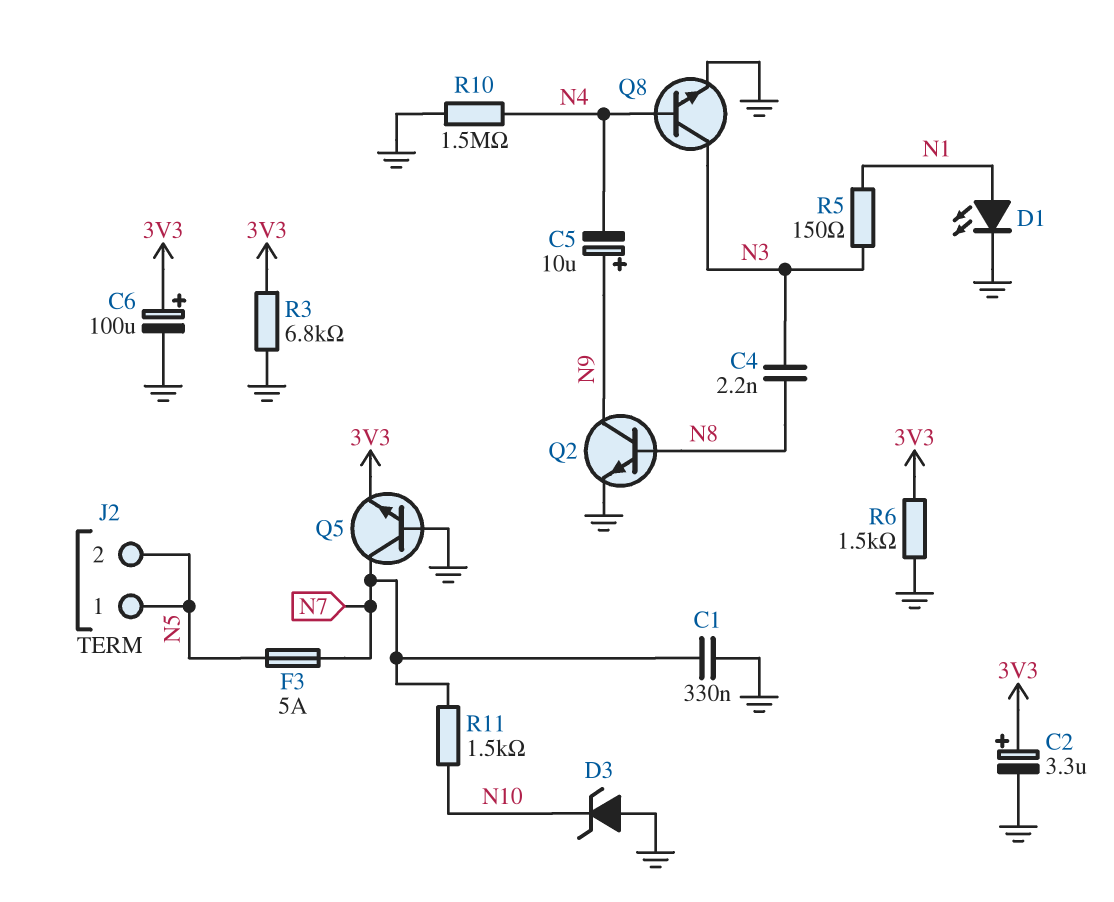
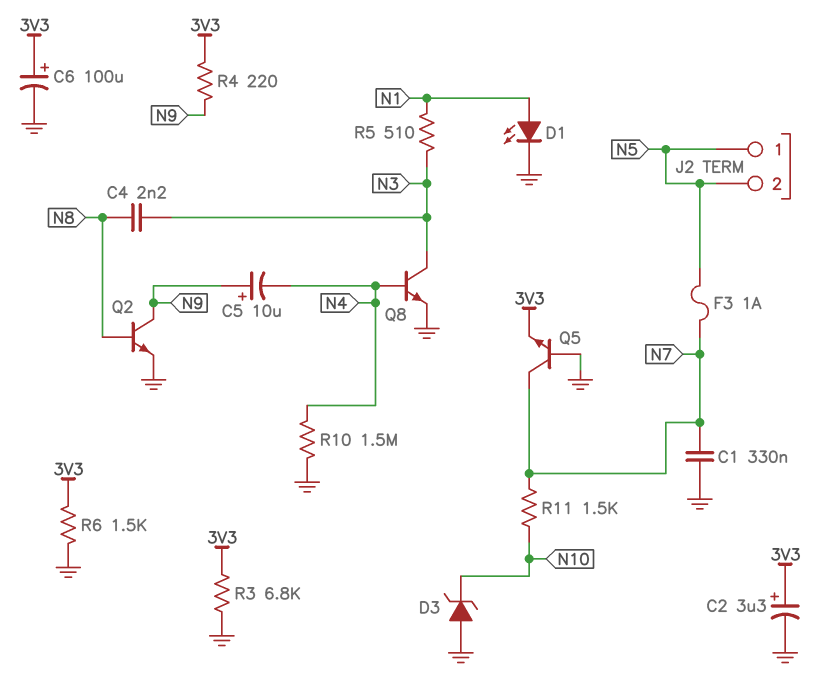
F3: 5A (N5, N7) -> 1A (N5, N7)
R4: none -> 220 (3V3, N9)
R5: 150 (N1, N3) -> 510 (N1, N3)

